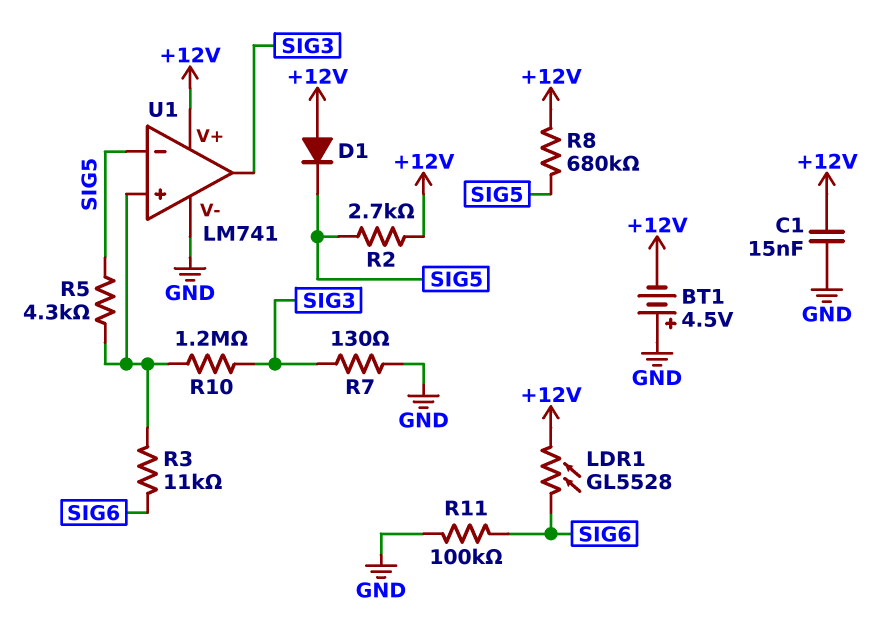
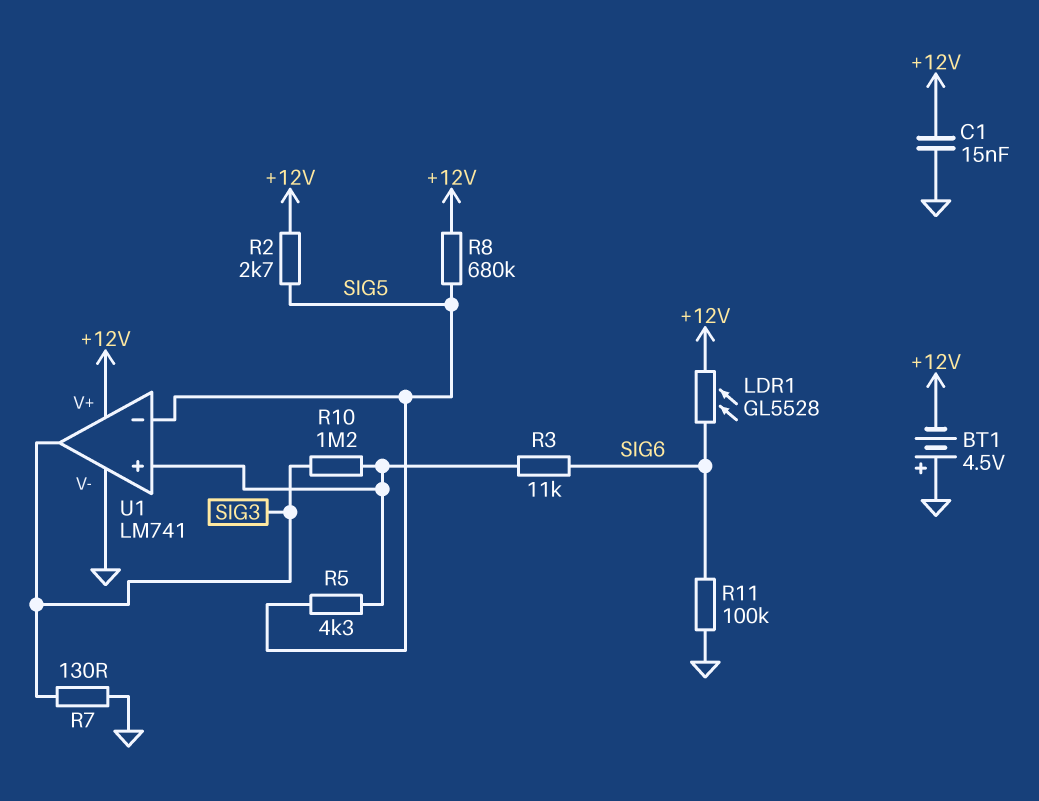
D1: diode (A +12V, K SIG5) -> none

